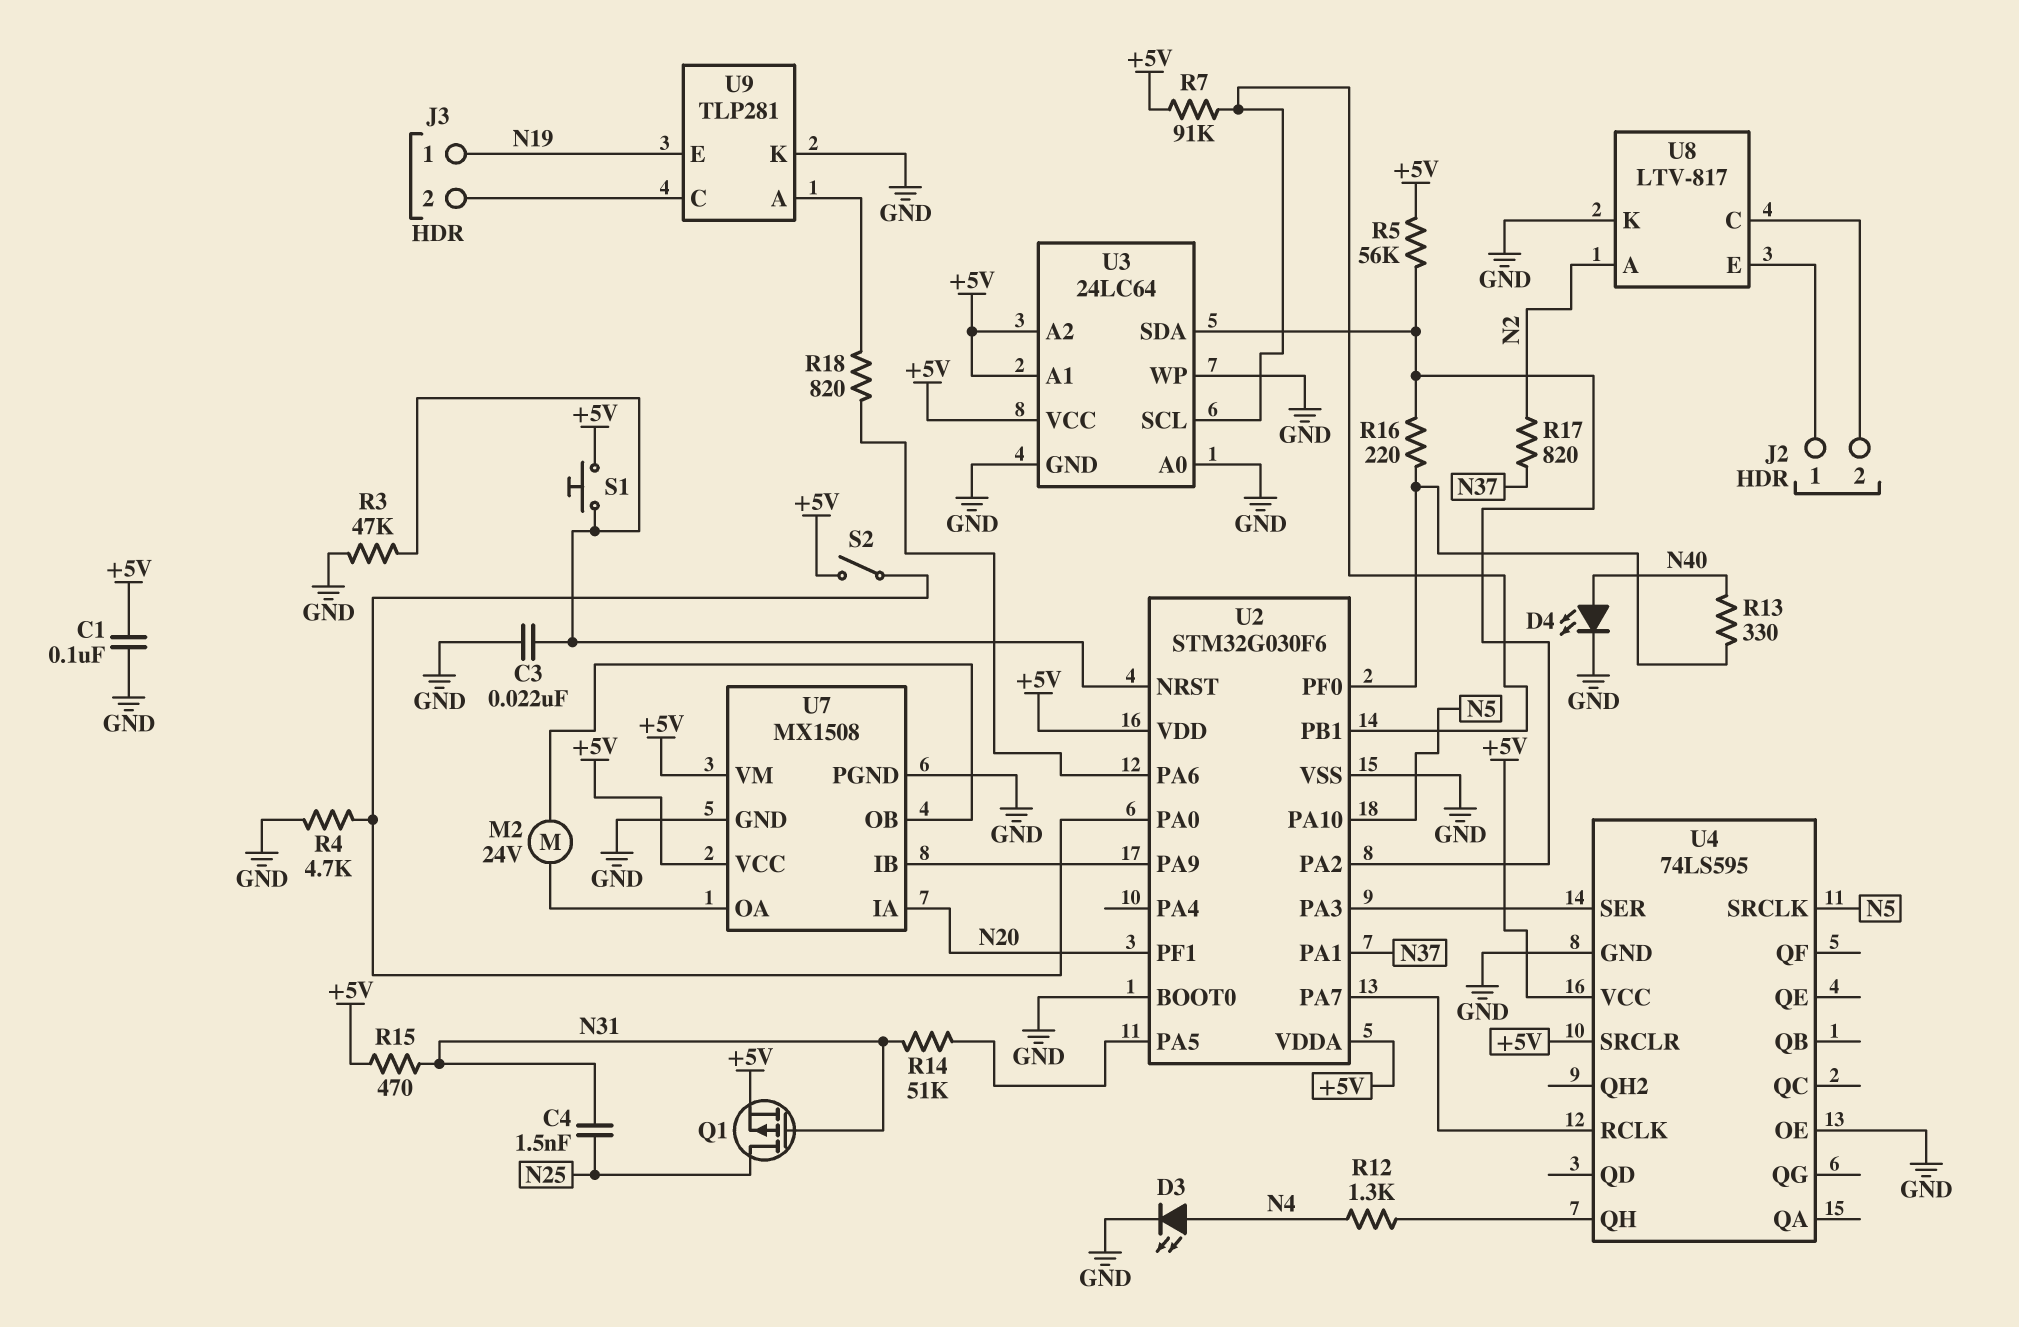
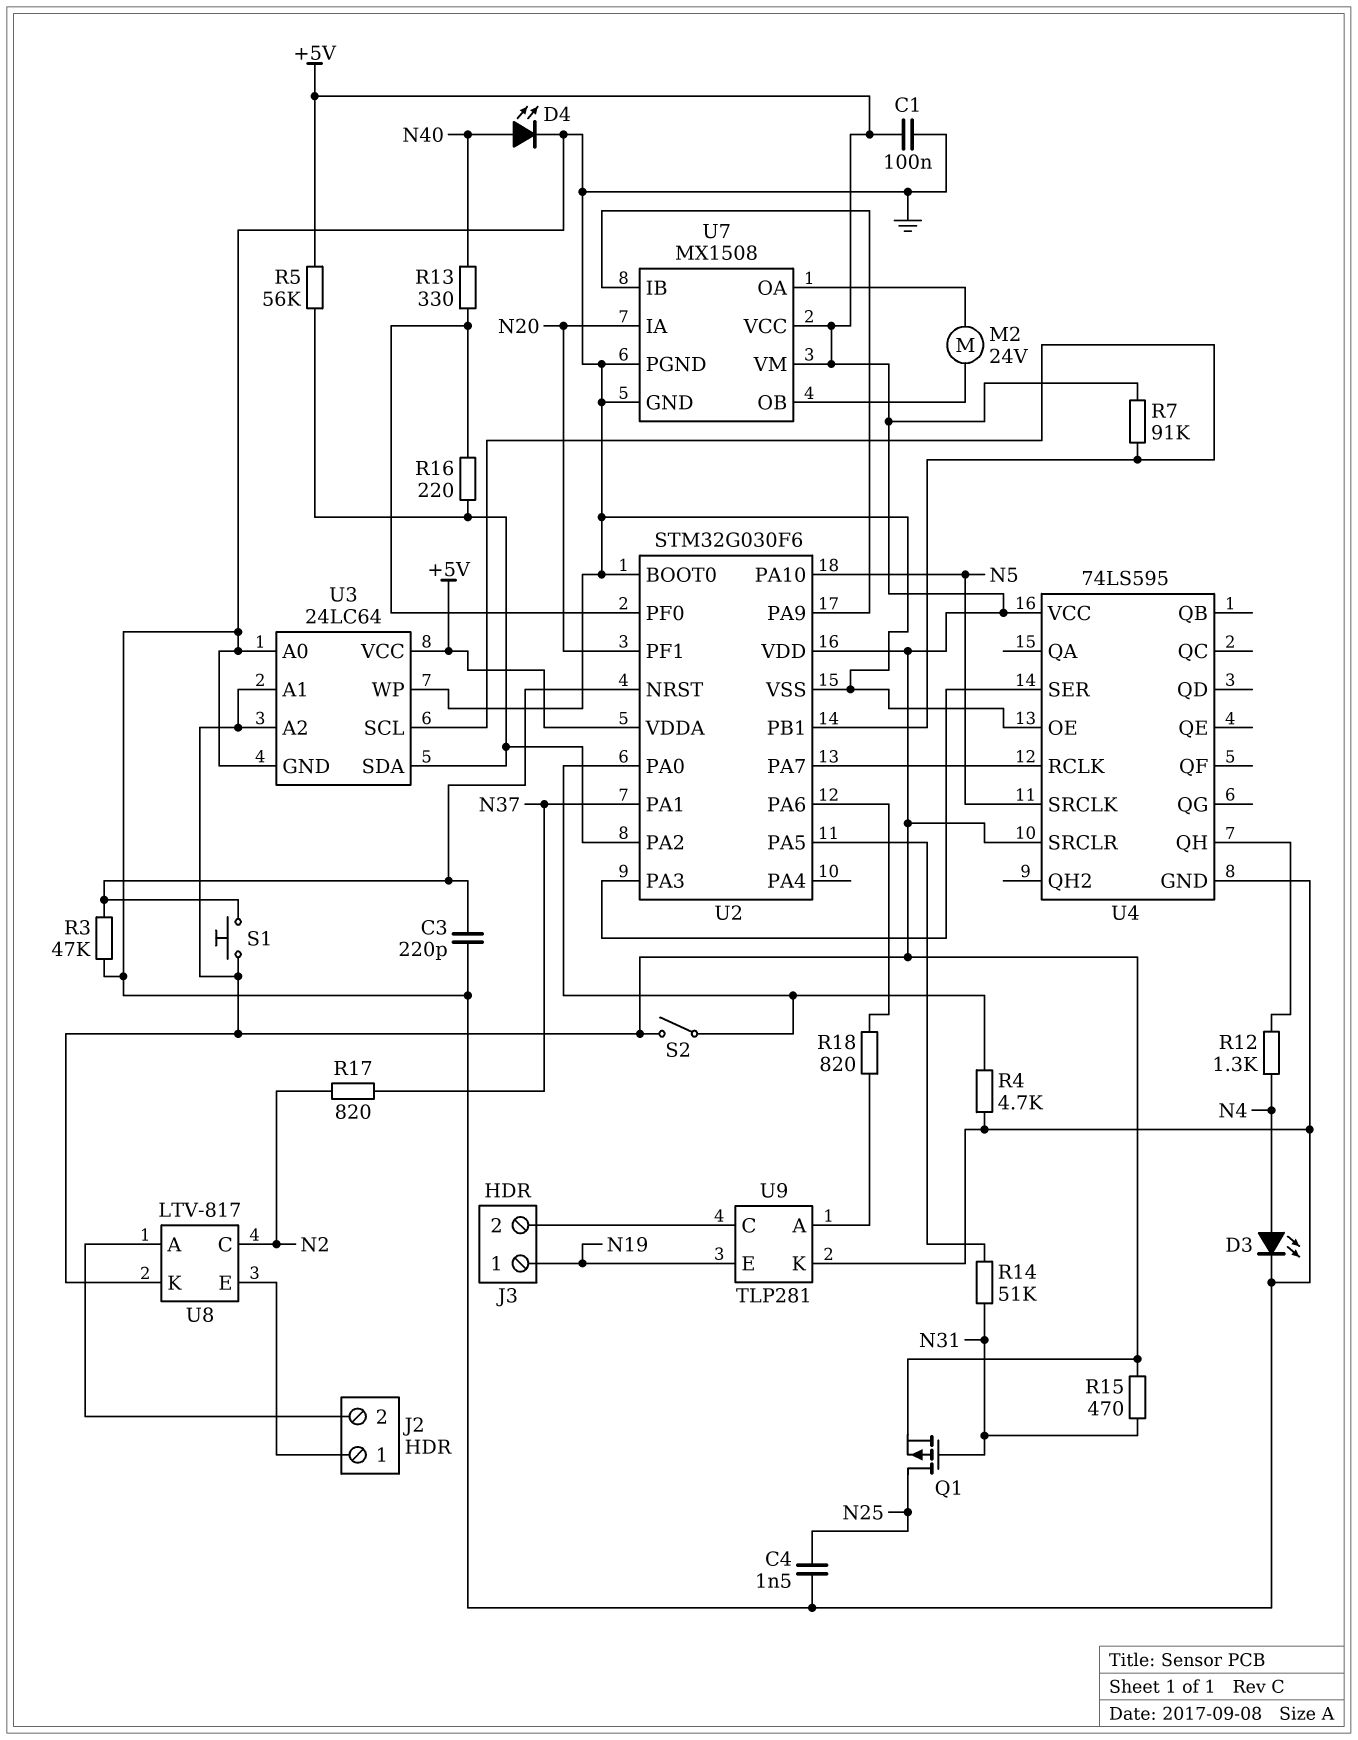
C3: 22nF (GND, U2/NRST) -> 220pF (GND, U2/NRST)
C4: 1.5nF (N25, N31) -> 1.5nF (GND, N25)
U8 pin A: N2 -> J2/2
U8 pin C: J2/2 -> N2
U8 pin K: GND -> +5V

